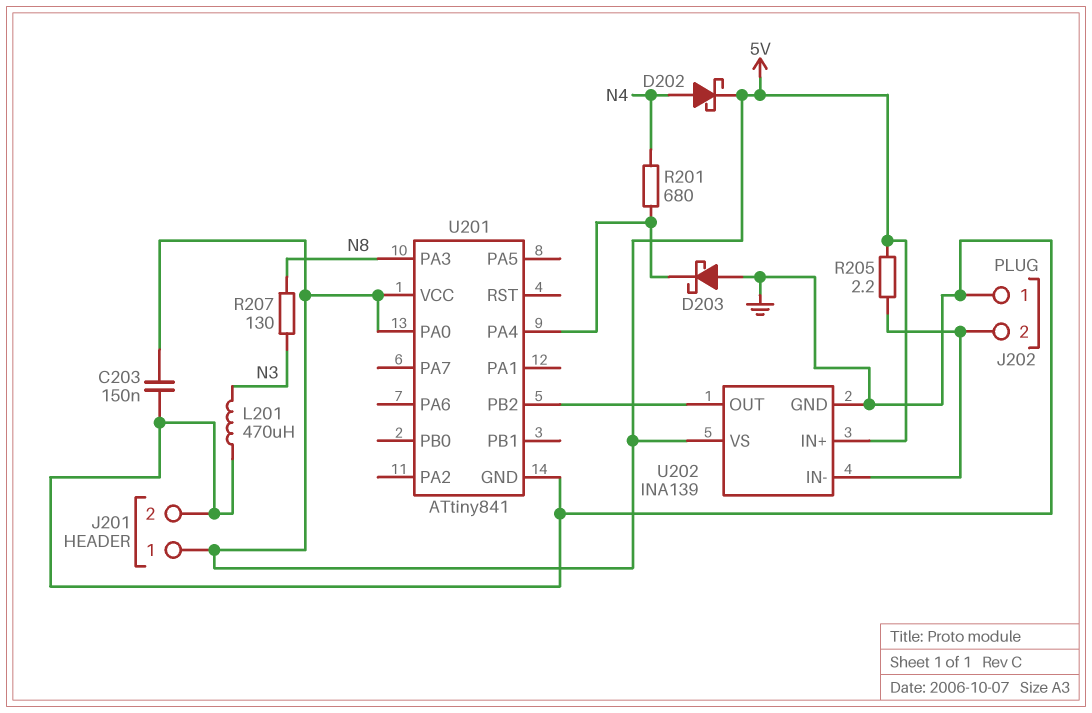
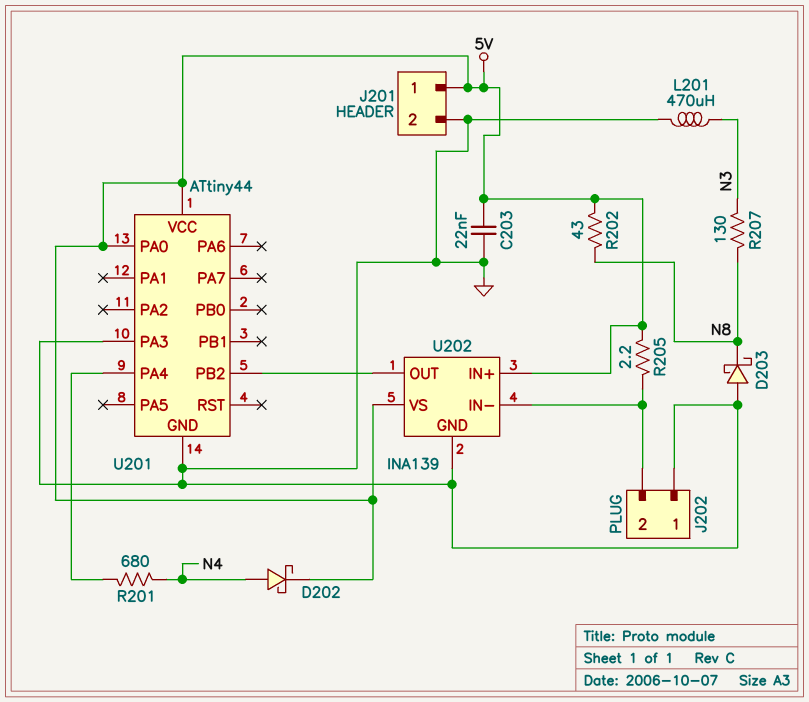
C203: 150nF (5V, GND) -> 22nF (5V, GND)
D203: schottky (A GND, K U201/PA4) -> schottky (A GND, K N8)
R202: none -> 43 (5V, N8)
U201: ATtiny841 -> ATtiny44
U201 pin PA3: N8 -> GND

